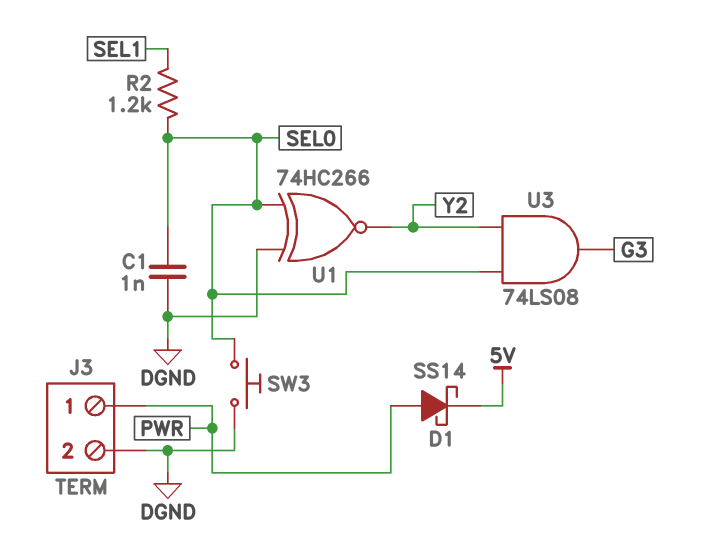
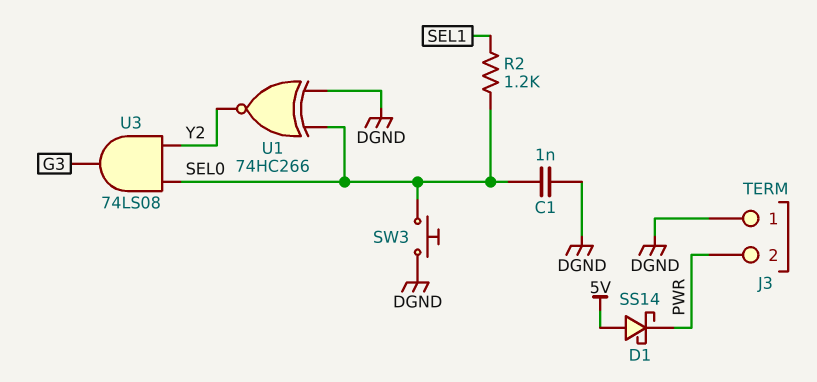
D1: schottky SS14 (A PWR, K 5V) -> schottky SS14 (A 5V, K PWR)
J3 pin 1: PWR -> DGND
J3 pin 2: DGND -> PWR

